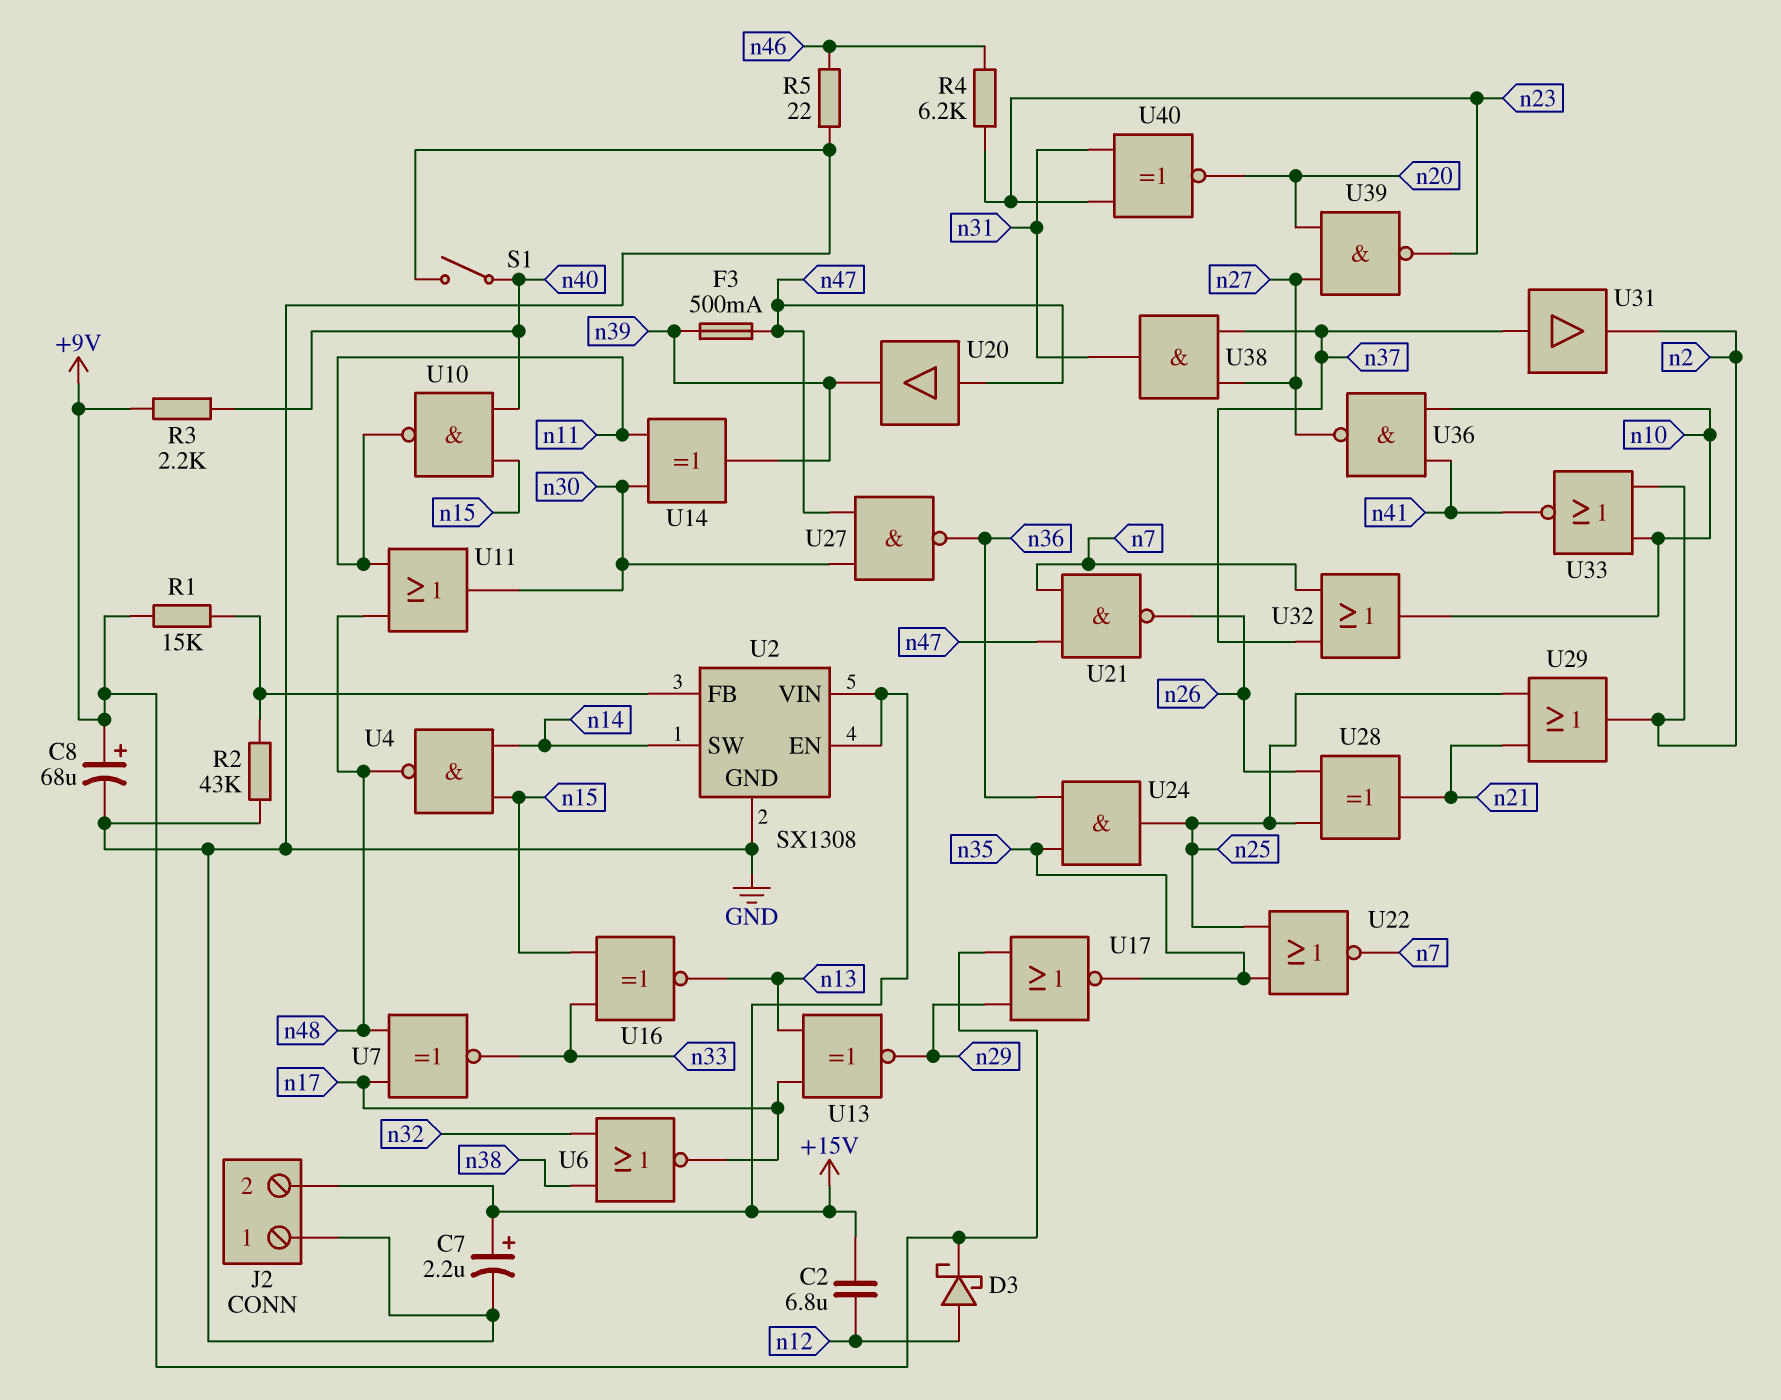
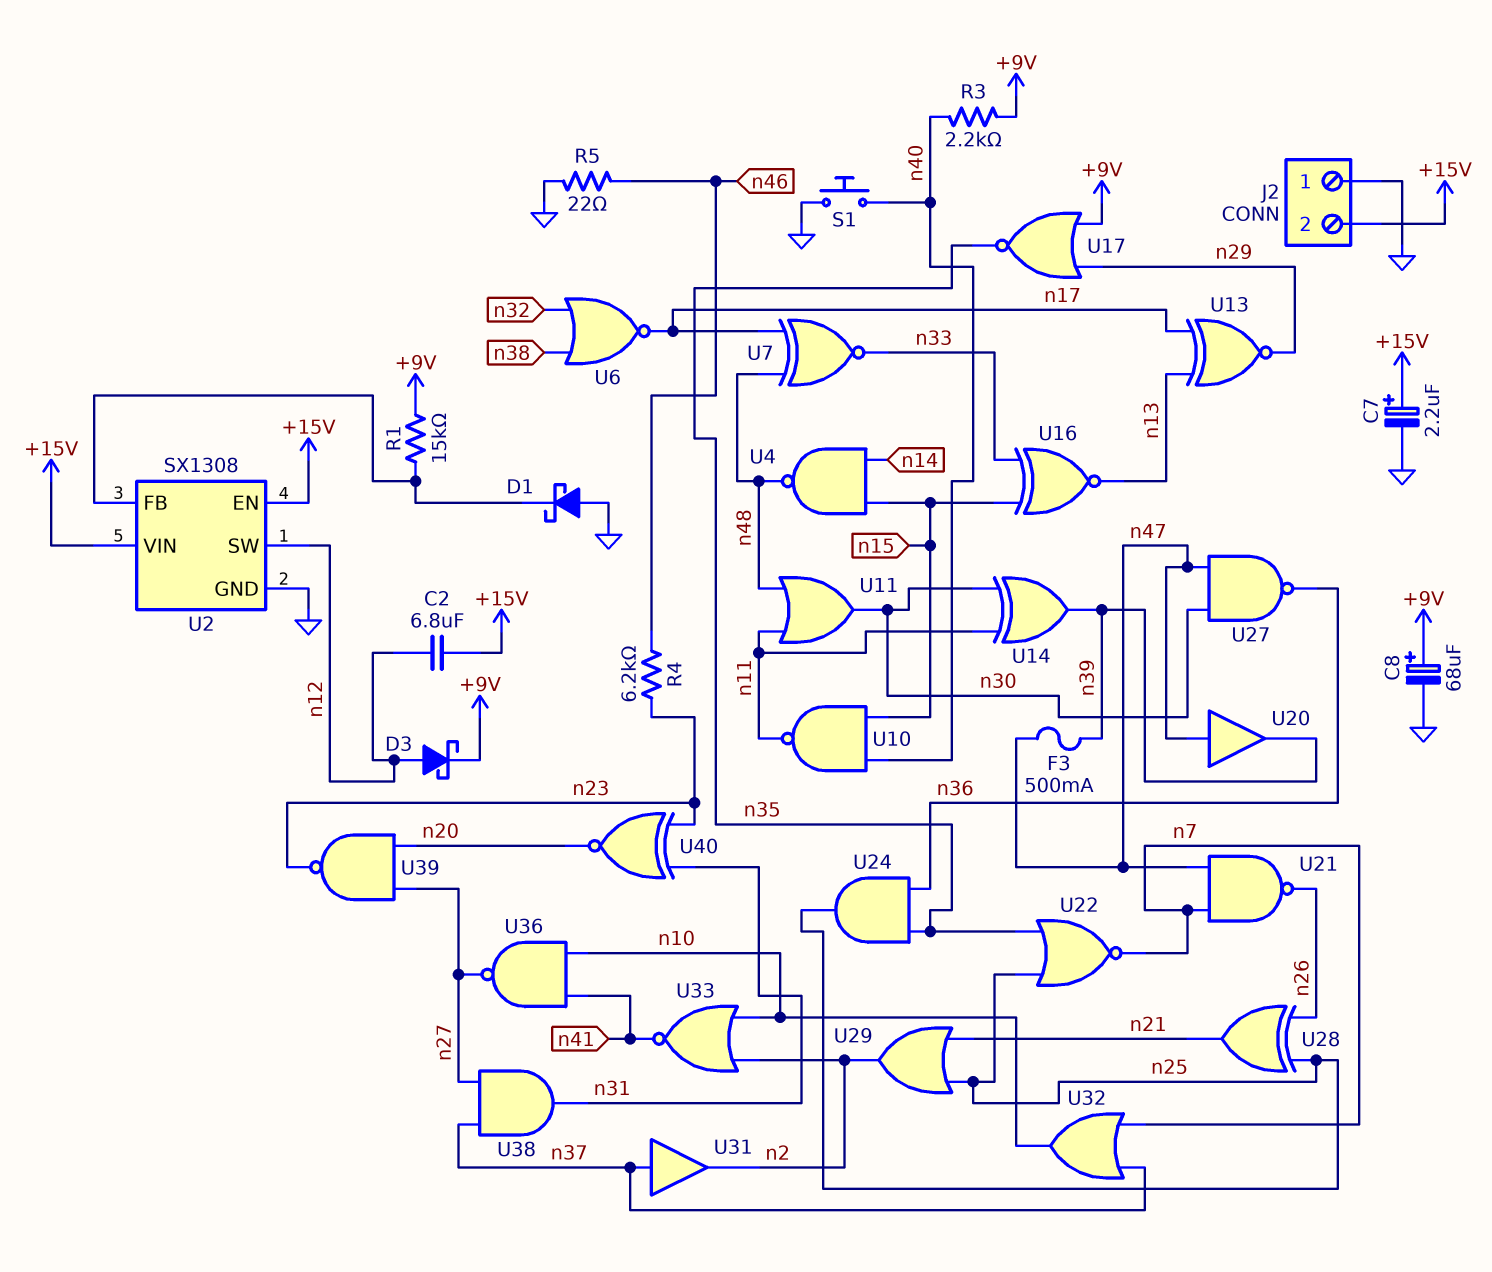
D1: none -> schottky (A GND, K U2/FB)
R2: 43k (GND, U2/FB) -> none
S1: switch (GND, n40) -> button (GND, n40)
U2 pin SW: n14 -> n12

